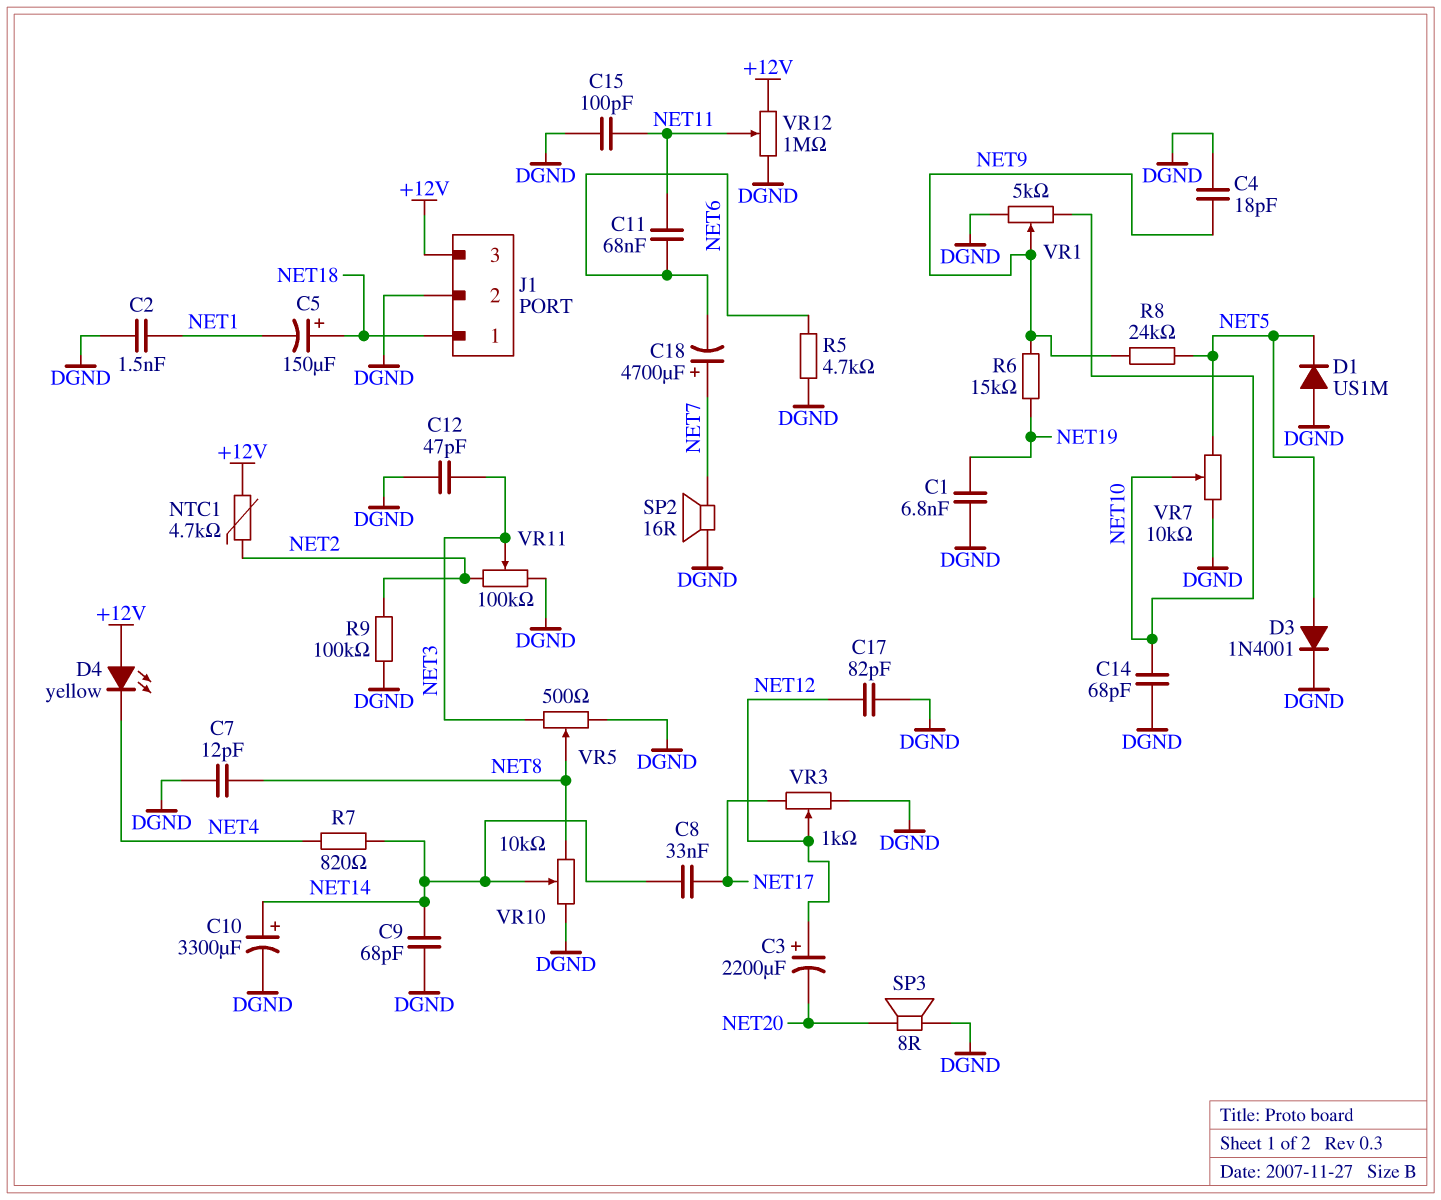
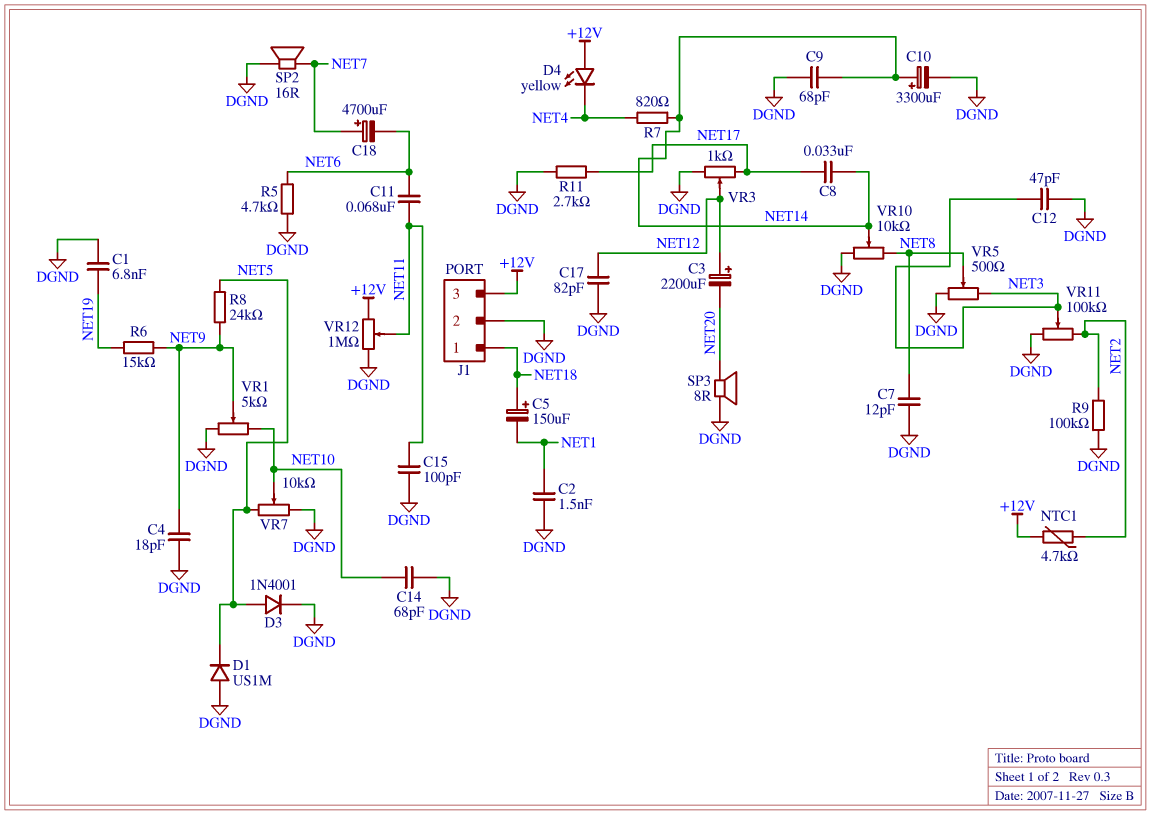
R11: none -> 2.7k (DGND, NET17)

